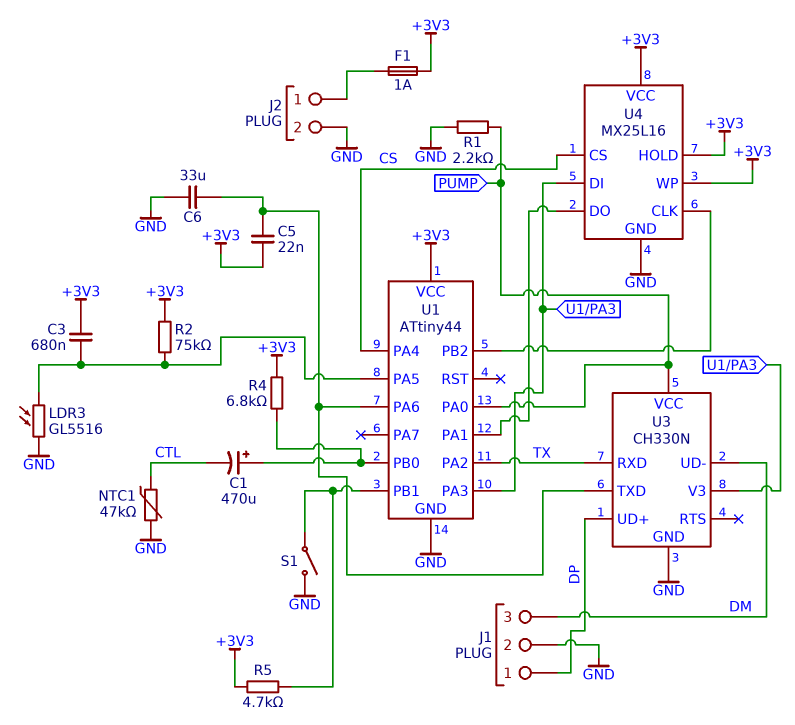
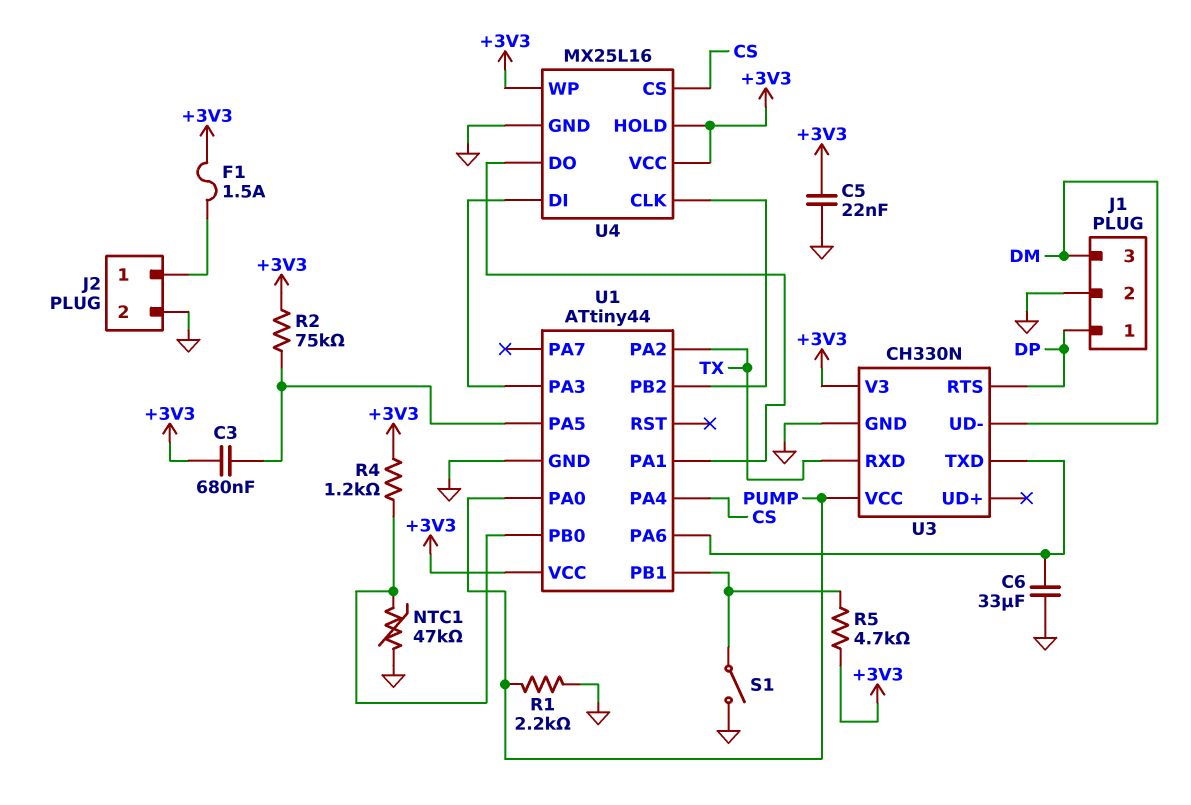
C1: 470uF (plus U1/PB0, minus CTL) -> none
C5: 22nF (+3V3, U1/PA6) -> 22nF (+3V3, GND)
F1: 1A (+3V3, J2/1) -> 1.5A (+3V3, J2/1)
LDR3: GL5516 (GND, U1/PA5) -> none
NTC1: 47k (CTL, GND) -> 47k (GND, U1/PB0)
R4: 6.8k (+3V3, U1/PB0) -> 1.2k (+3V3, U1/PB0)
U3 pin RTS: none -> DP
U3 pin UD+: DP -> none
U3 pin V3: U1/PA3 -> +3V3

